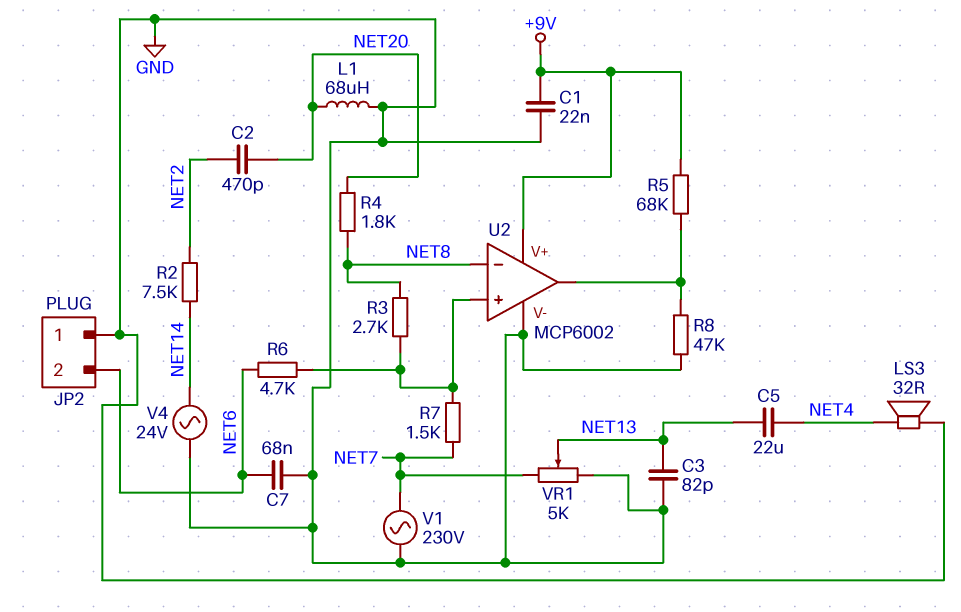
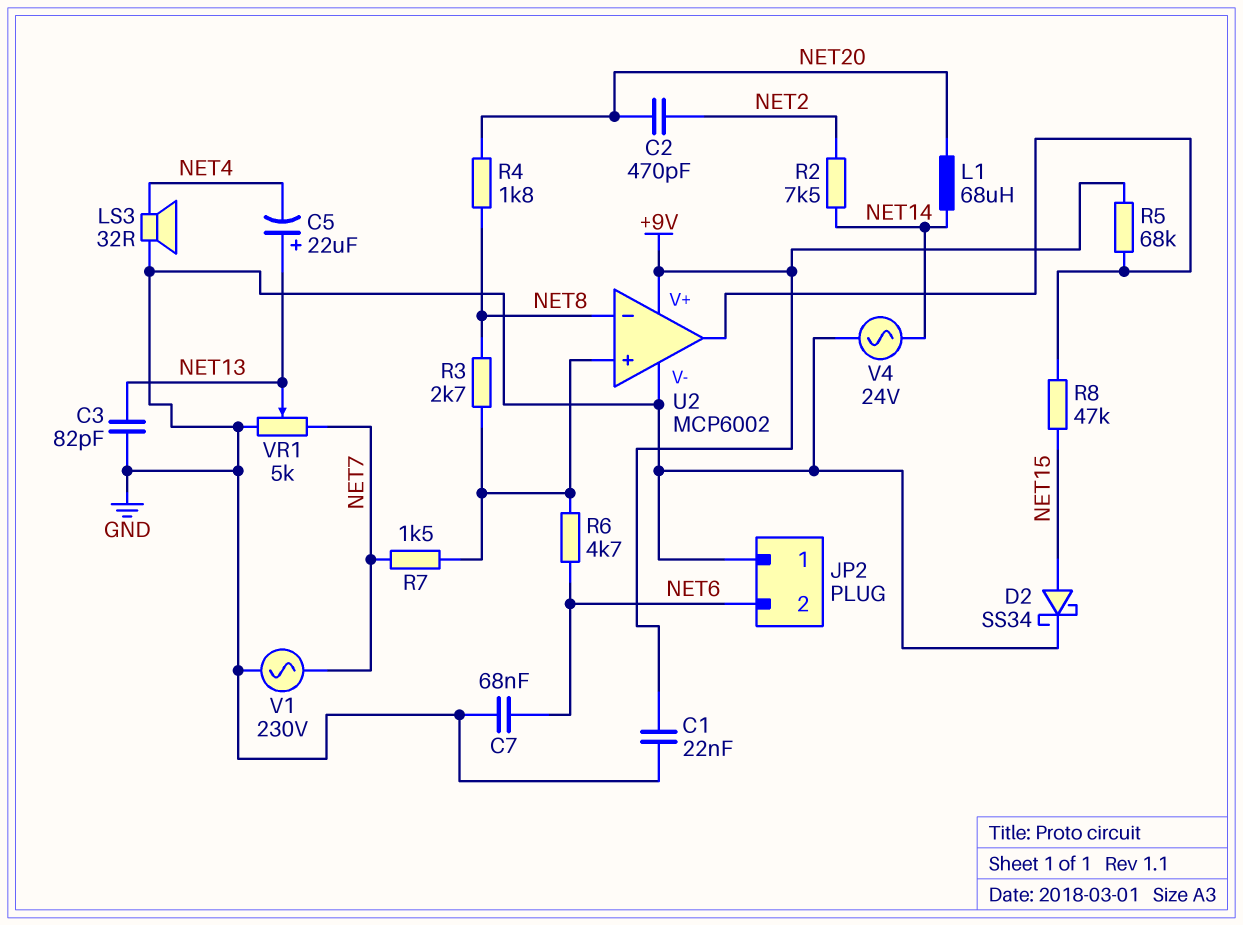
C5: 22uF (NET4, NET13) -> 22uF (plus NET13, minus NET4)
D2: none -> schottky SS34 (A NET15, K GND)
L1: 68uH (GND, NET20) -> 68uH (NET14, NET20)
R8: 47k (GND, U2/out) -> 47k (NET15, U2/out)

